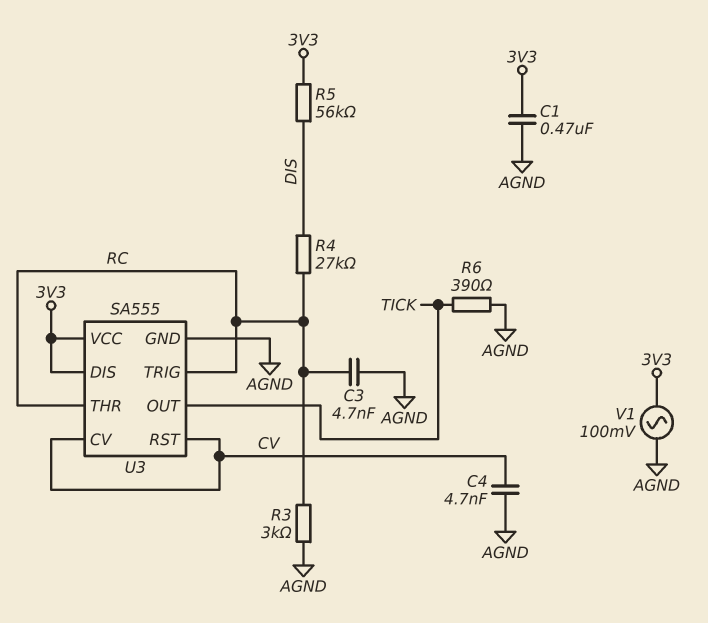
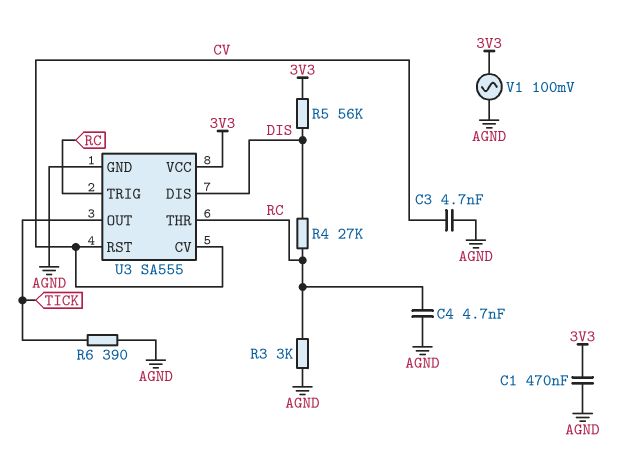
C3: 4.7nF (AGND, RC) -> 4.7nF (AGND, CV)
C4: 4.7nF (AGND, CV) -> 4.7nF (AGND, RC)
U3 pin DIS: 3V3 -> DIS

